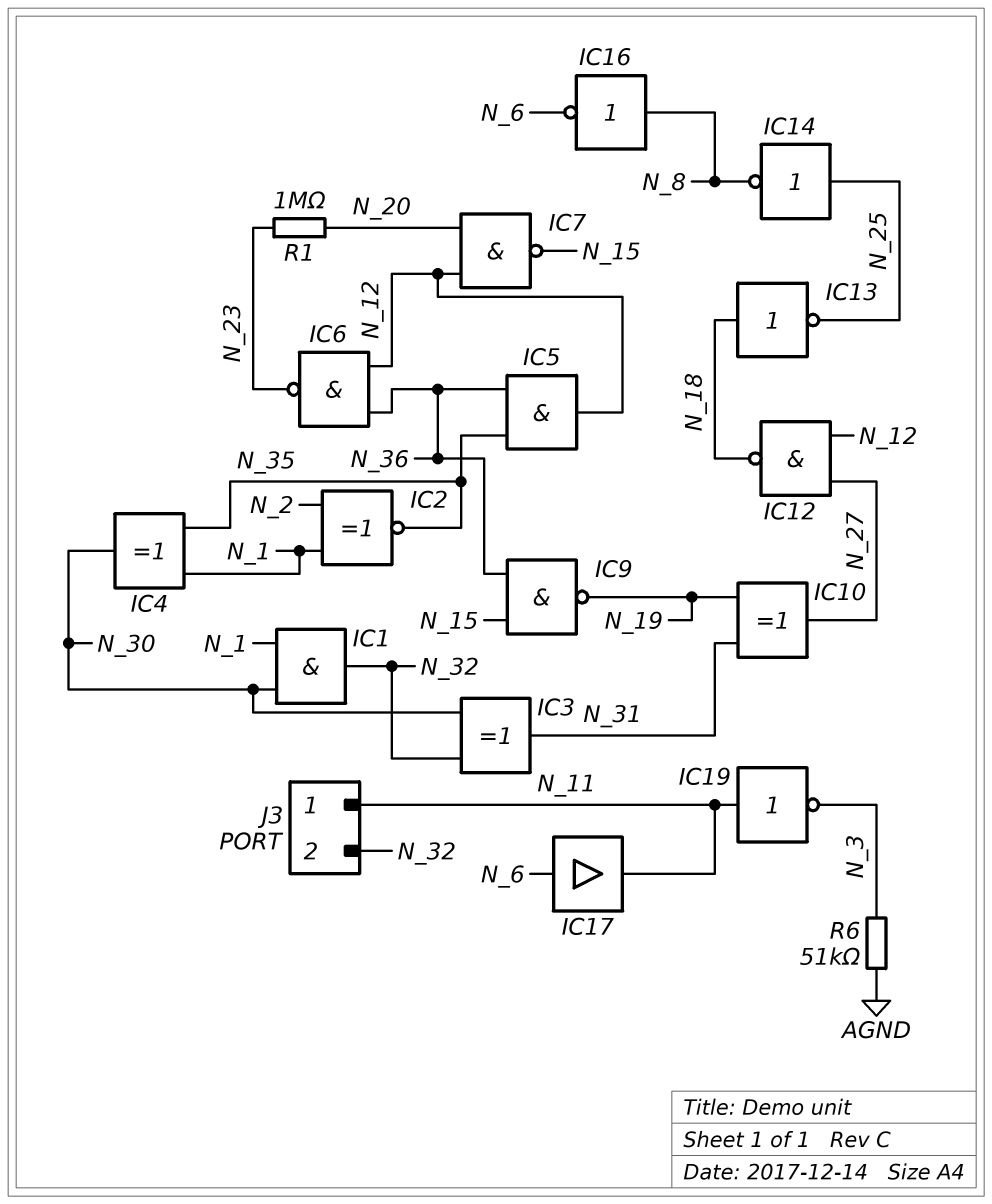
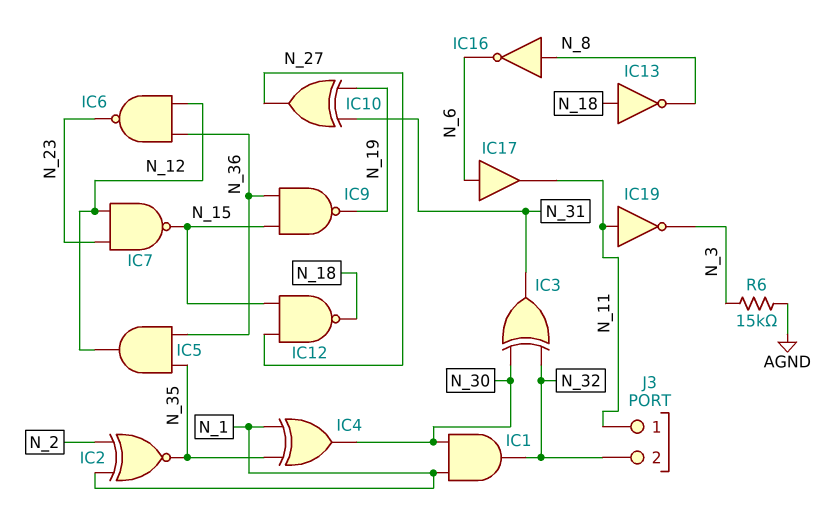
IC7: NAND (in N_12, in N_20, out N_15) -> NAND (in N_12, in N_23, out N_15)
IC12: NAND (in N_12, in N_27, out N_18) -> NAND (in N_15, in N_27, out N_18)
IC13: NOT (in N_18, out N_25) -> NOT (in N_18, out N_8)
IC14: NOT (in N_25, out N_8) -> none
R1: 1M (N_20, N_23) -> none
R6: 51k (AGND, N_3) -> 15k (AGND, N_3)

